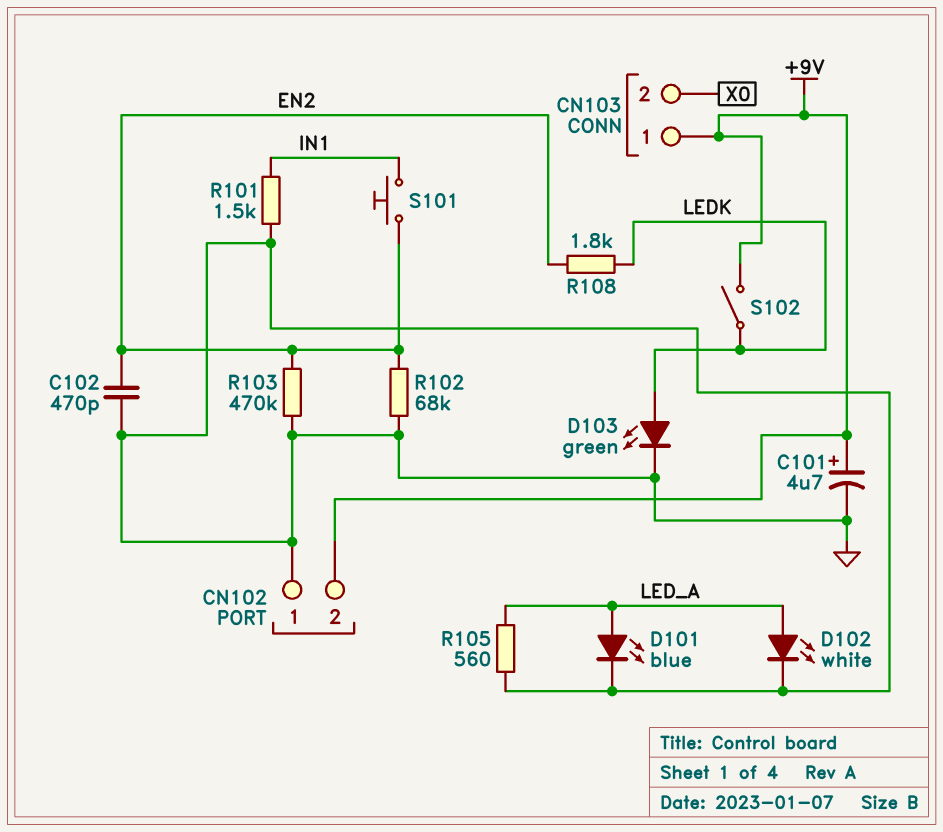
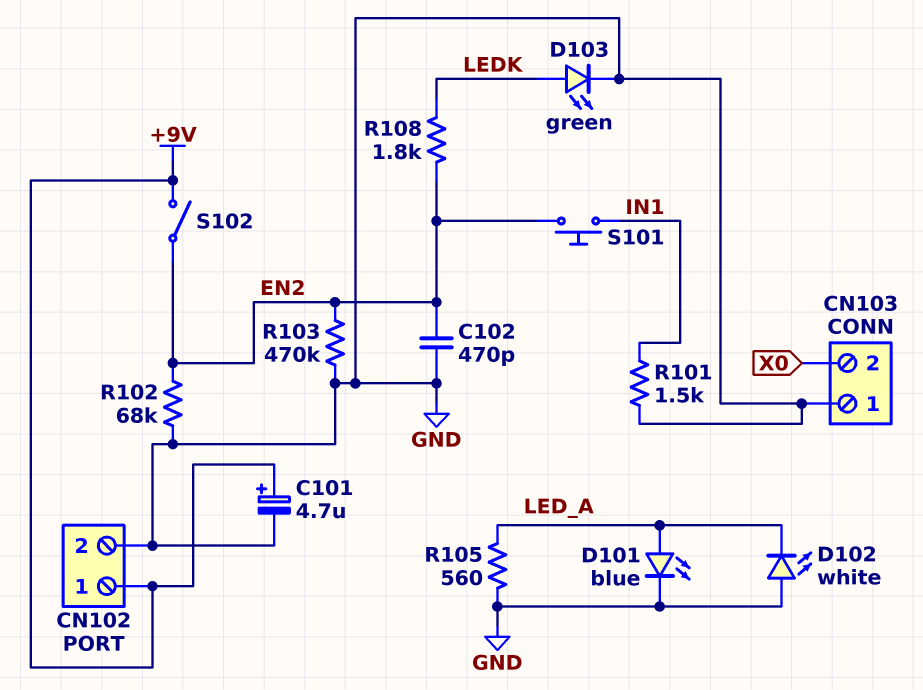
CN102 pin 1: GND -> +9V
CN102 pin 2: +9V -> GND
CN103 pin 1: +9V -> GND
D102: LED white (A LED_A, K GND) -> LED white (A GND, K LED_A)
S102: switch (+9V, LEDK) -> switch (+9V, EN2)

